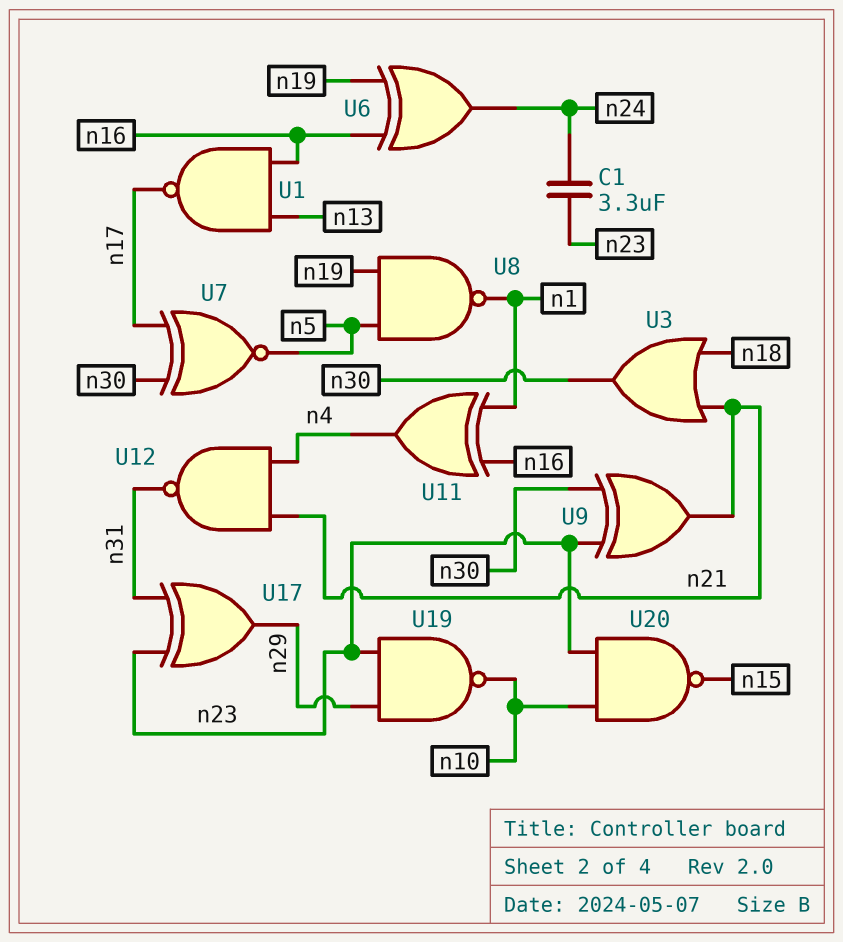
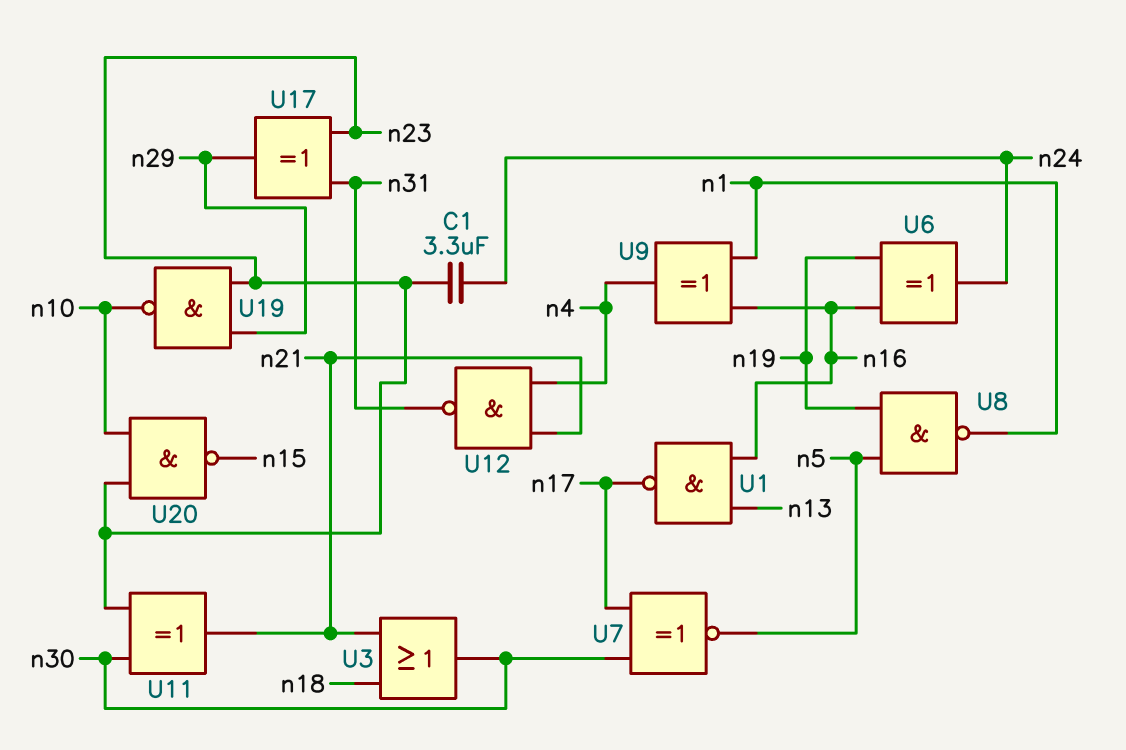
U9: XOR (in n23, in n30, out n21) -> XOR (in n1, in n16, out n4)
U11: XOR (in n1, in n16, out n4) -> XOR (in n23, in n30, out n21)

